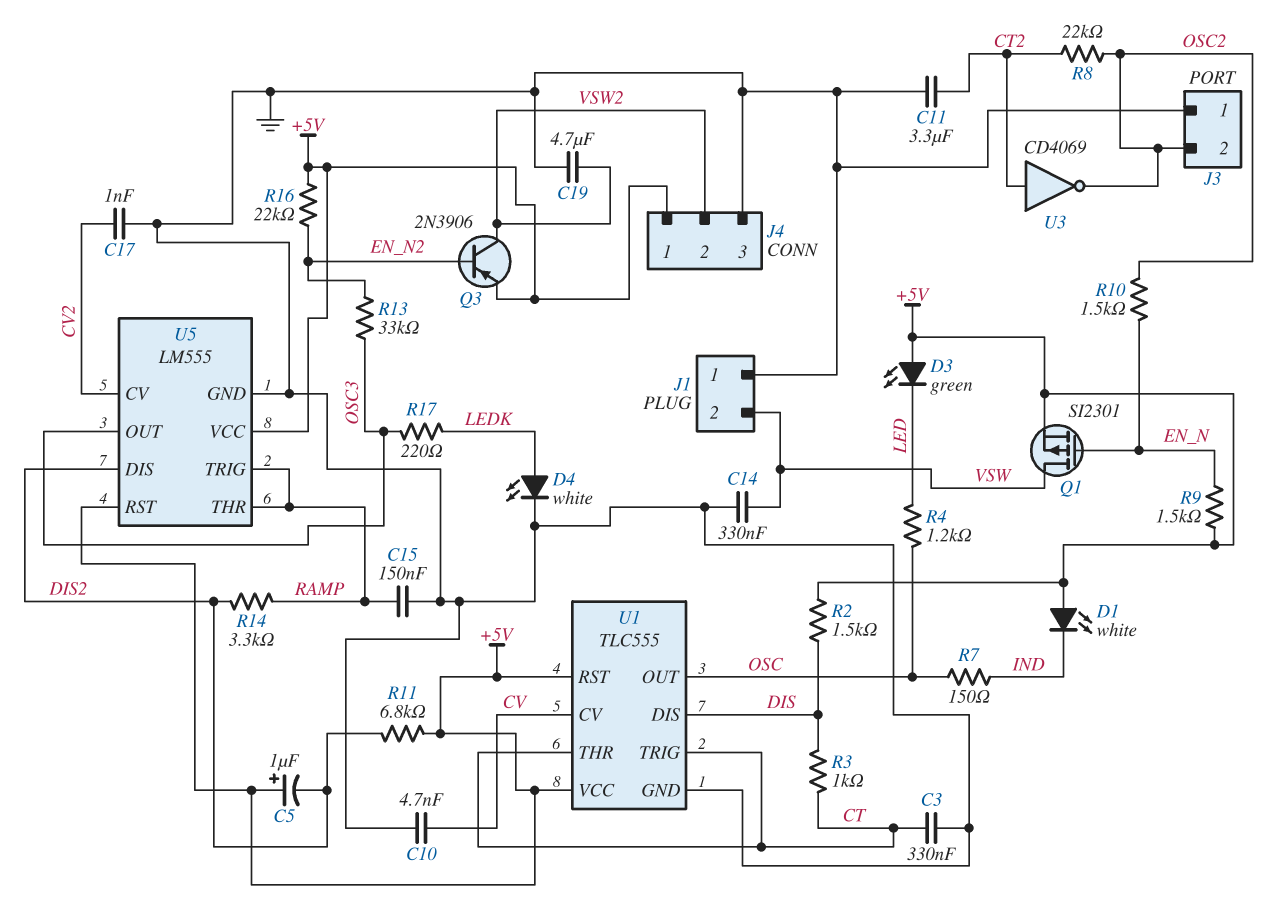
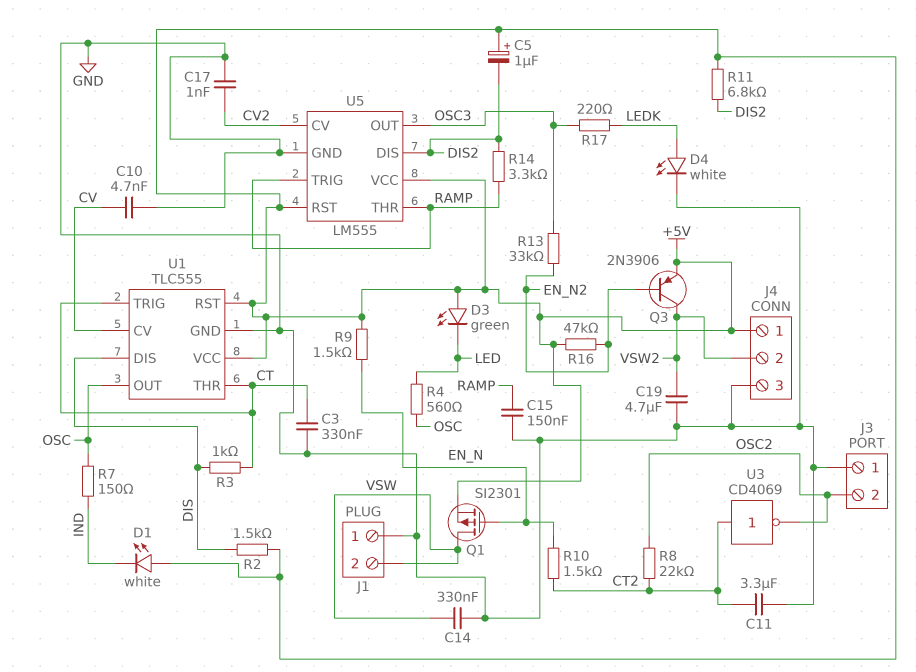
R4: 1.2k (LED, OSC) -> 560 (LED, OSC)
R10: 1.5k (EN_N, OSC2) -> 1.5k (CT2, EN_N)
R16: 22k (+5V, EN_N2) -> 47k (+5V, EN_N2)

